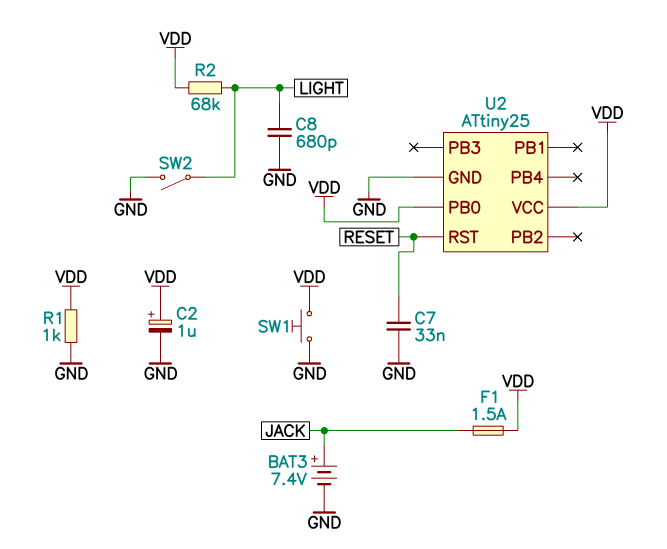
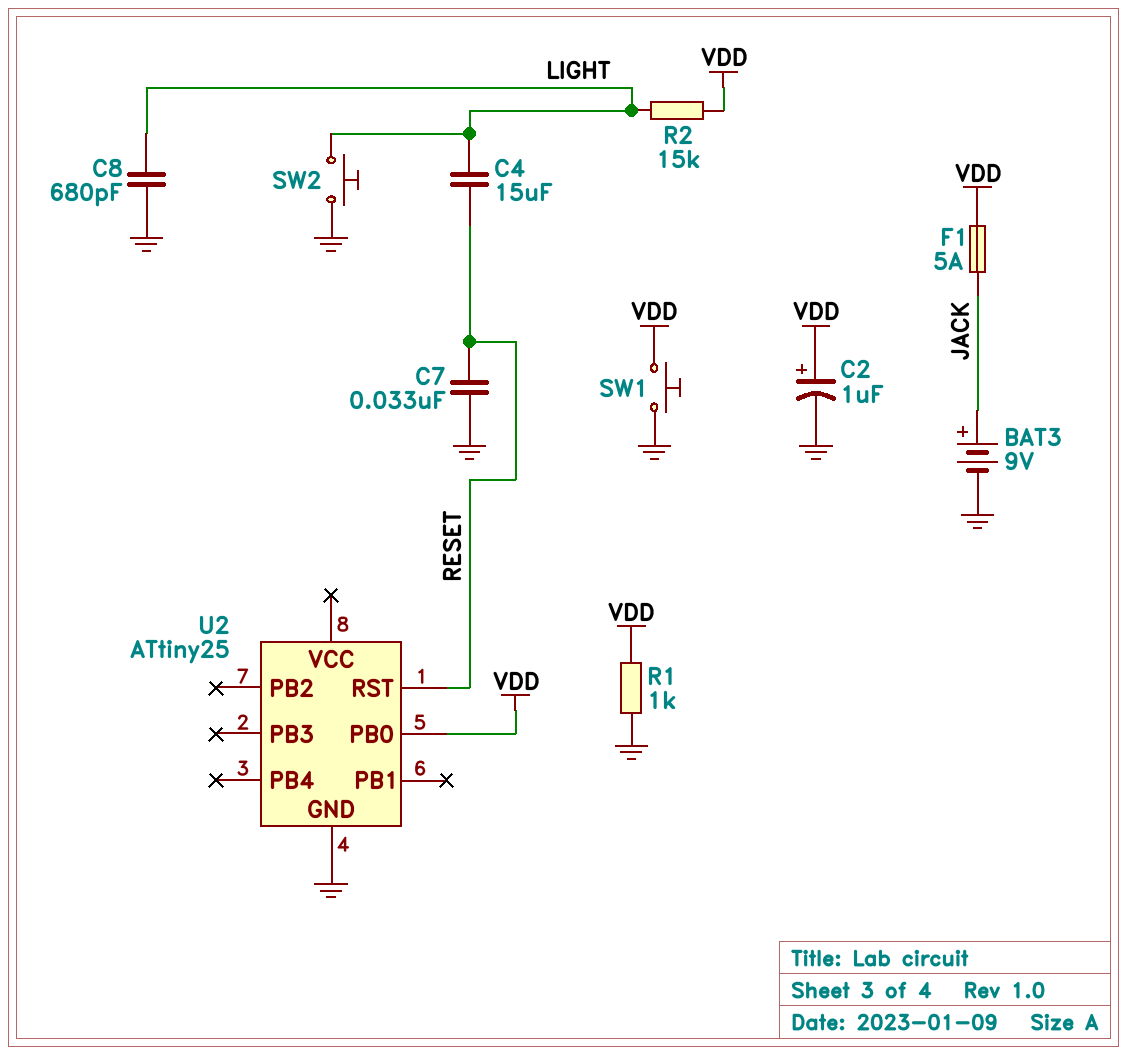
BAT3: 7.4V (plus JACK, minus GND) -> 9V (plus JACK, minus GND)
C4: none -> 15uF (LIGHT, RESET)
F1: 1.5A (JACK, VDD) -> 5A (JACK, VDD)
R2: 68k (LIGHT, VDD) -> 15k (LIGHT, VDD)
SW2: switch (GND, LIGHT) -> button (GND, LIGHT)
U2 pin VCC: VDD -> none

